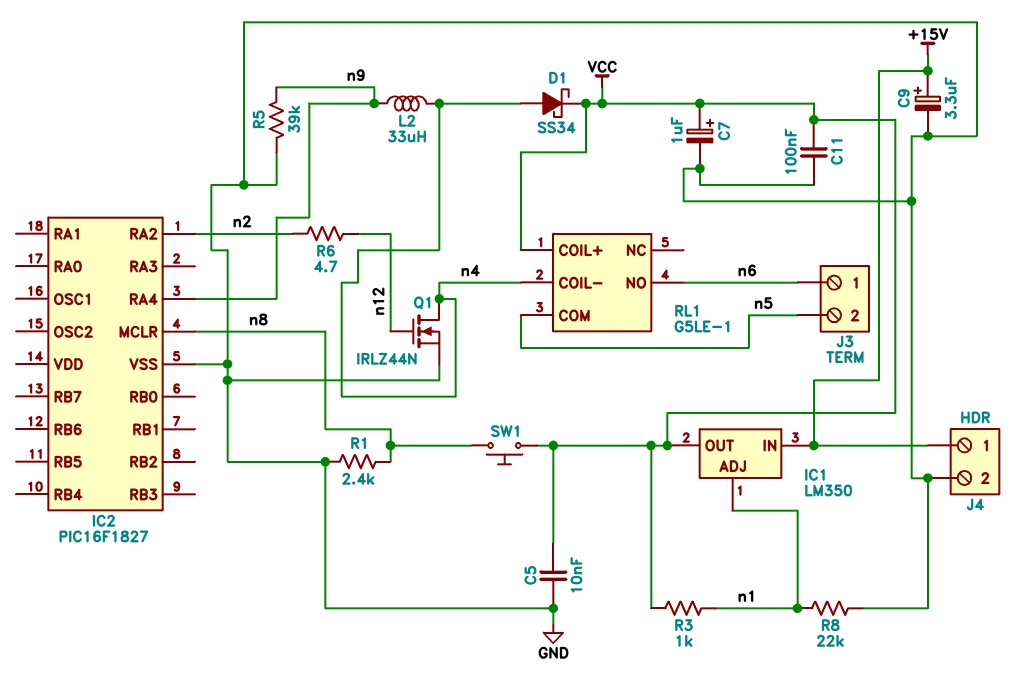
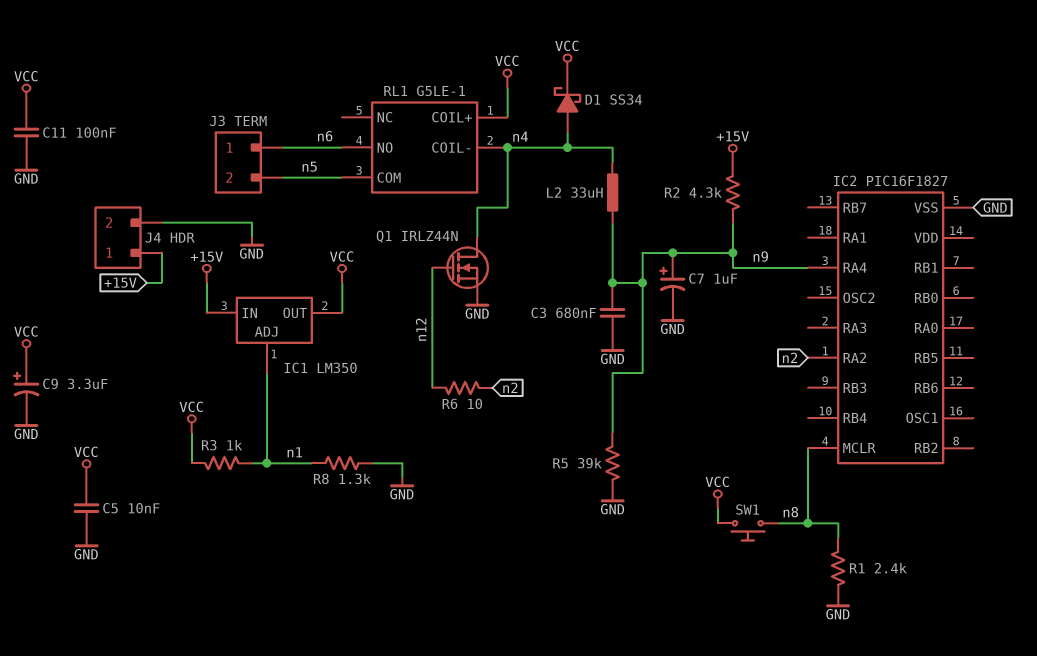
C3: none -> 680nF (GND, n9)
C7: 1uF (plus VCC, minus GND) -> 1uF (plus n9, minus GND)
C9: 3.3uF (plus +15V, minus GND) -> 3.3uF (plus VCC, minus GND)
R2: none -> 4.3k (+15V, n9)
R6: 4.7 (n2, n12) -> 10 (n2, n12)
R8: 22k (GND, n1) -> 1.3k (GND, n1)

